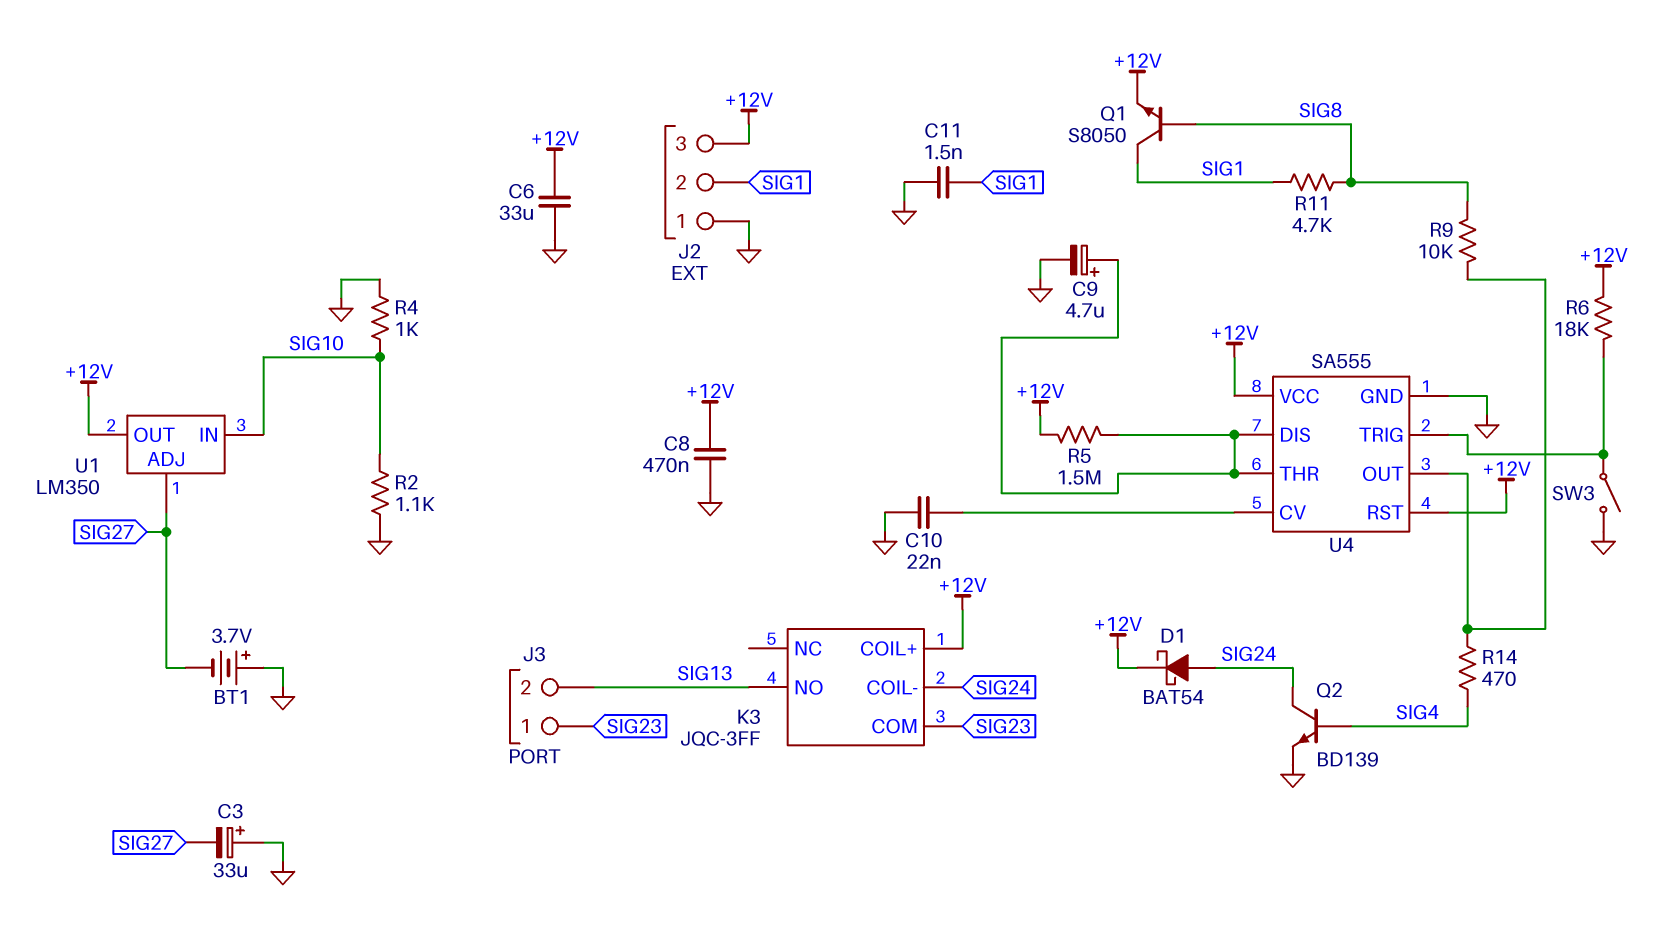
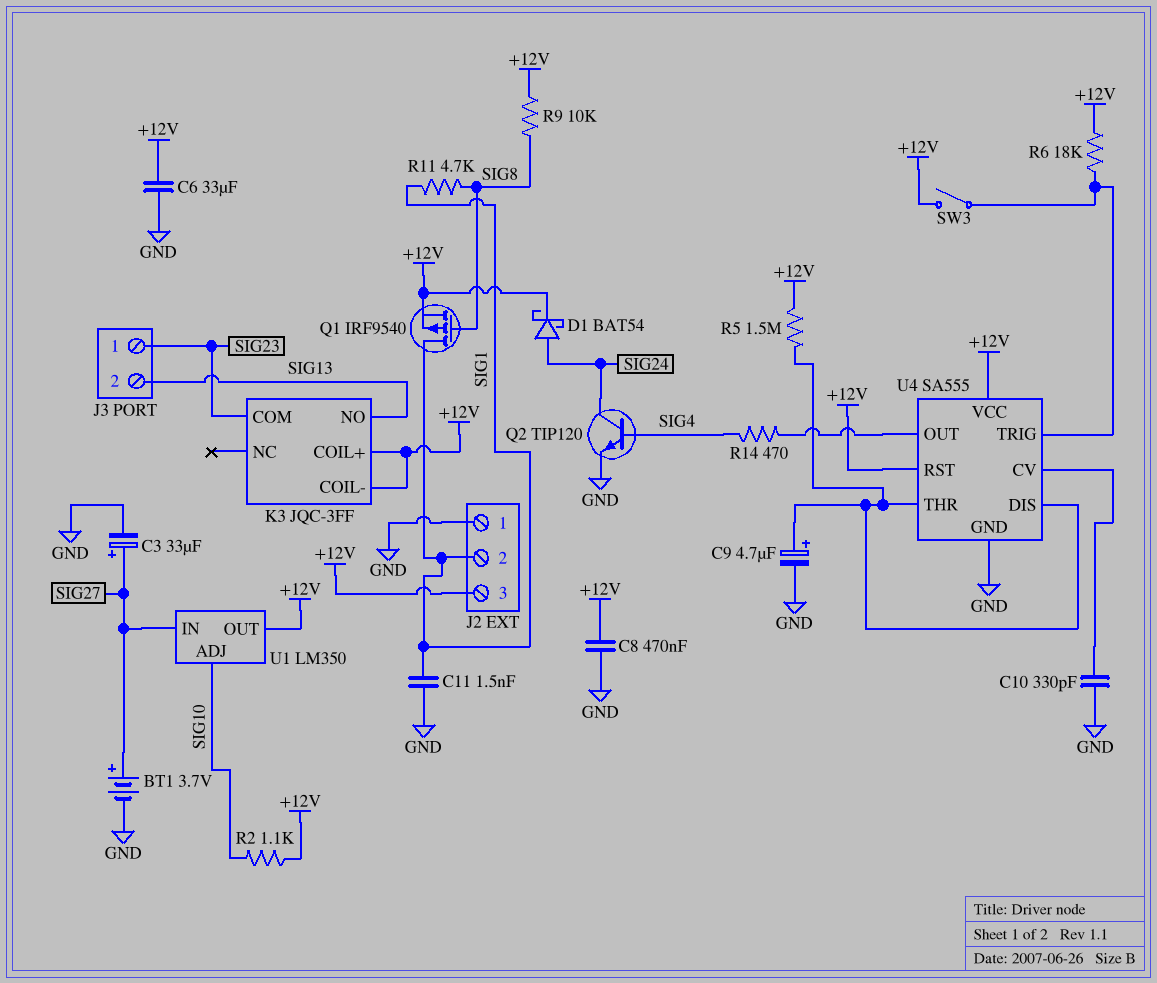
BT1: 3.7V (plus GND, minus SIG27) -> 3.7V (plus SIG27, minus GND)
C3: 33uF (plus GND, minus SIG27) -> 33uF (plus SIG27, minus GND)
C10: 22nF (GND, U4/CV) -> 330pF (GND, U4/CV)
K3 pin COIL-: SIG24 -> +12V
Q1: NPN S8050 (B SIG8, C SIG1, E +12V) -> PMOS IRF9540 (G SIG8, D SIG1, S +12V)
Q2: NPN BD139 (B SIG4, C SIG24, E GND) -> NPN TIP120 (B SIG4, C SIG24, E GND)
R2: 1.1k (GND, SIG10) -> 1.1k (+12V, SIG10)
R4: 1k (GND, SIG10) -> none
R9: 10k (SIG8, U4/OUT) -> 10k (+12V, SIG8)
SW3: switch (GND, U4/TRIG) -> switch (+12V, U4/TRIG)
U1 pin ADJ: SIG27 -> SIG10
U1 pin IN: SIG10 -> SIG27

